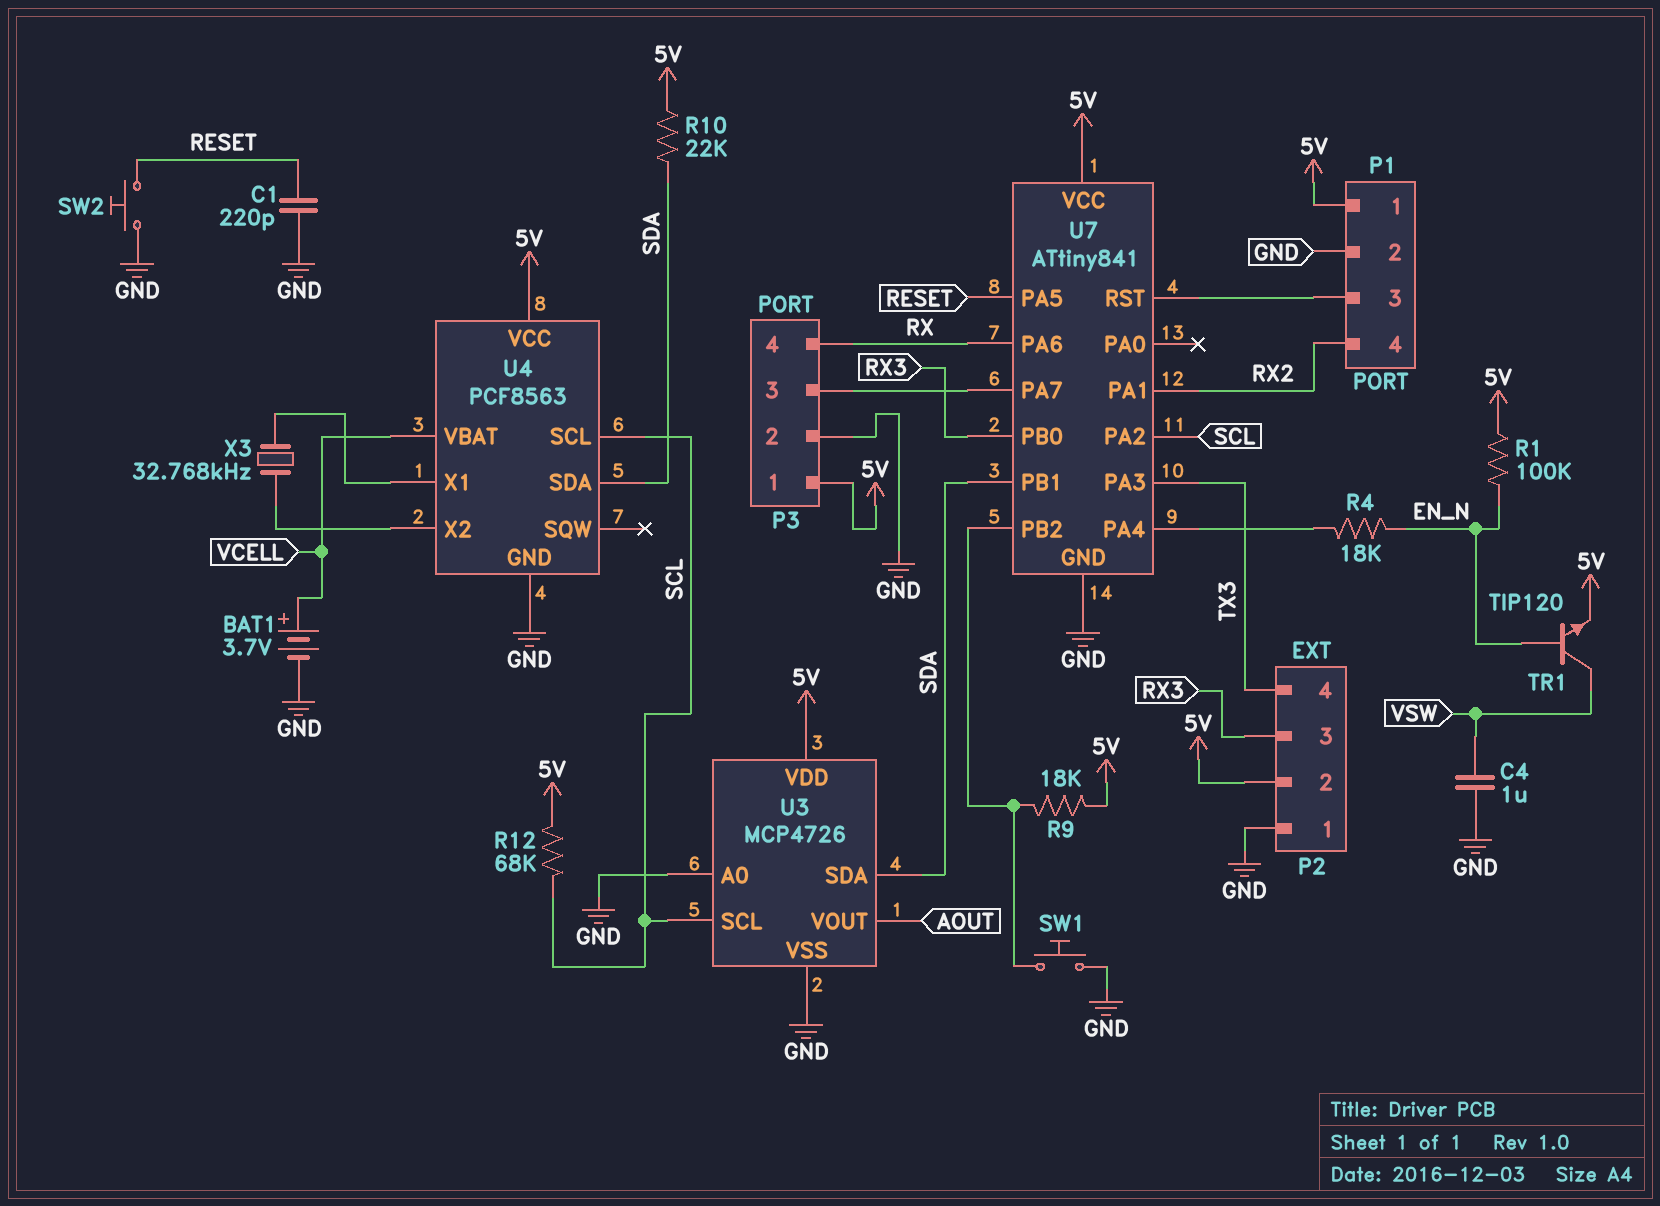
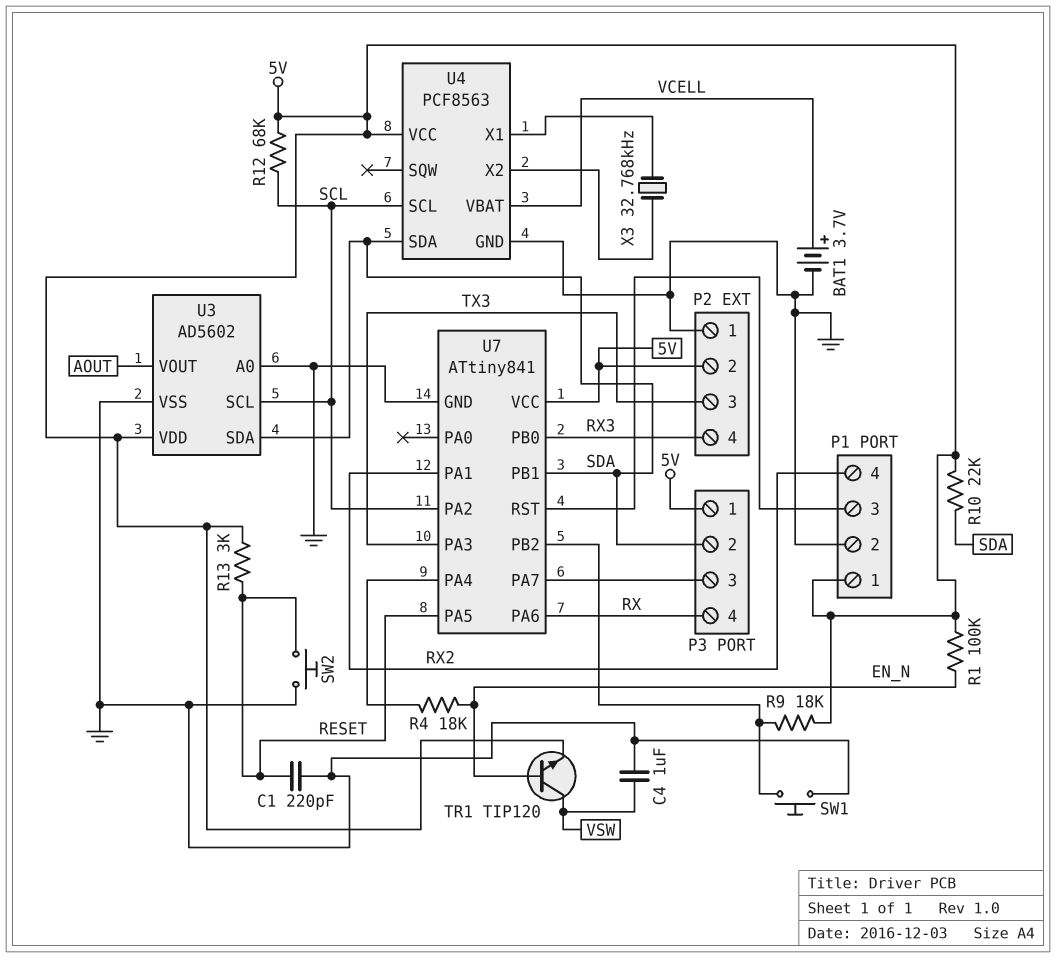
P2 pin 3: RX3 -> TX3
P2 pin 4: TX3 -> RX3
P3 pin 2: GND -> SDA
R13: none -> 3k (5V, RESET)
U3: MCP4726 -> AD5602

